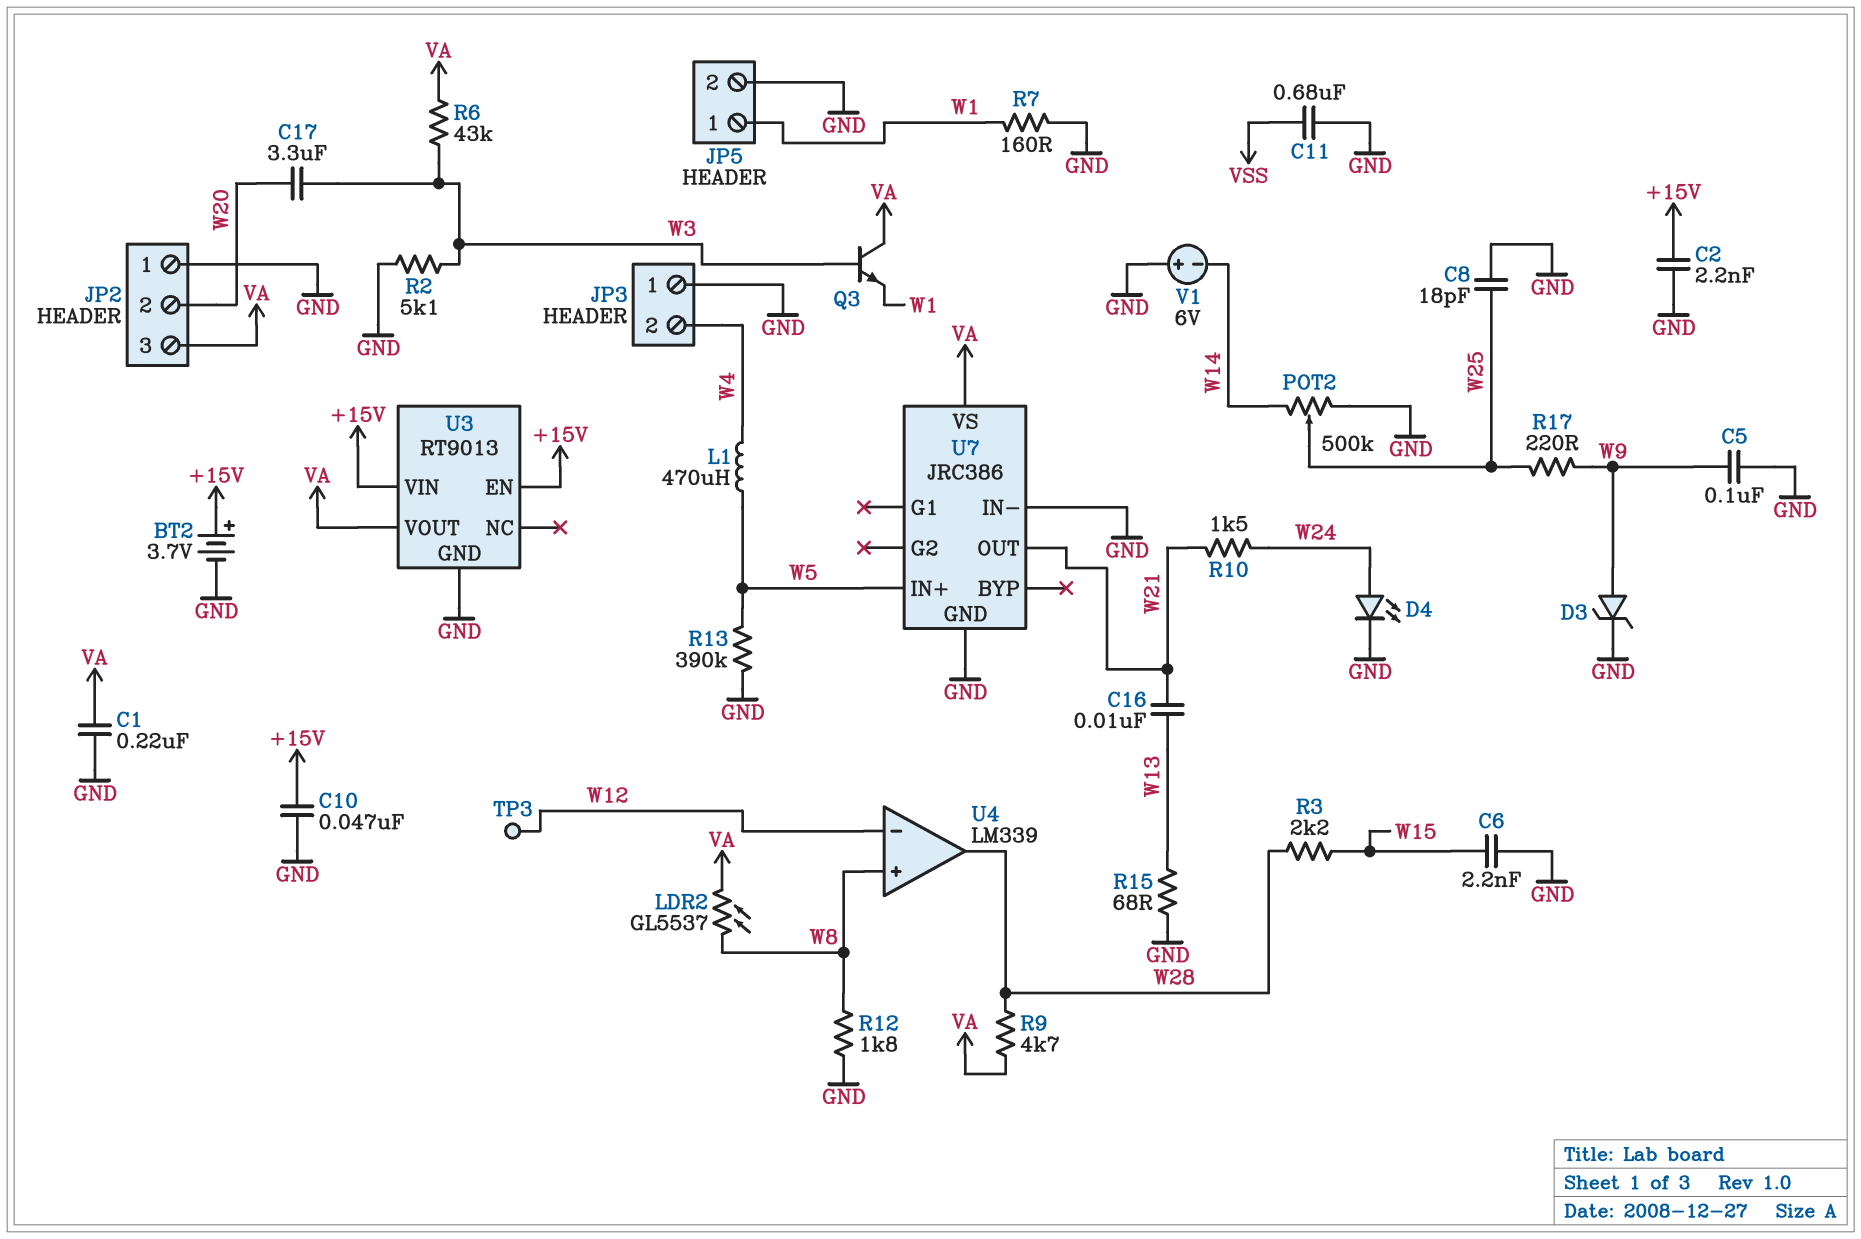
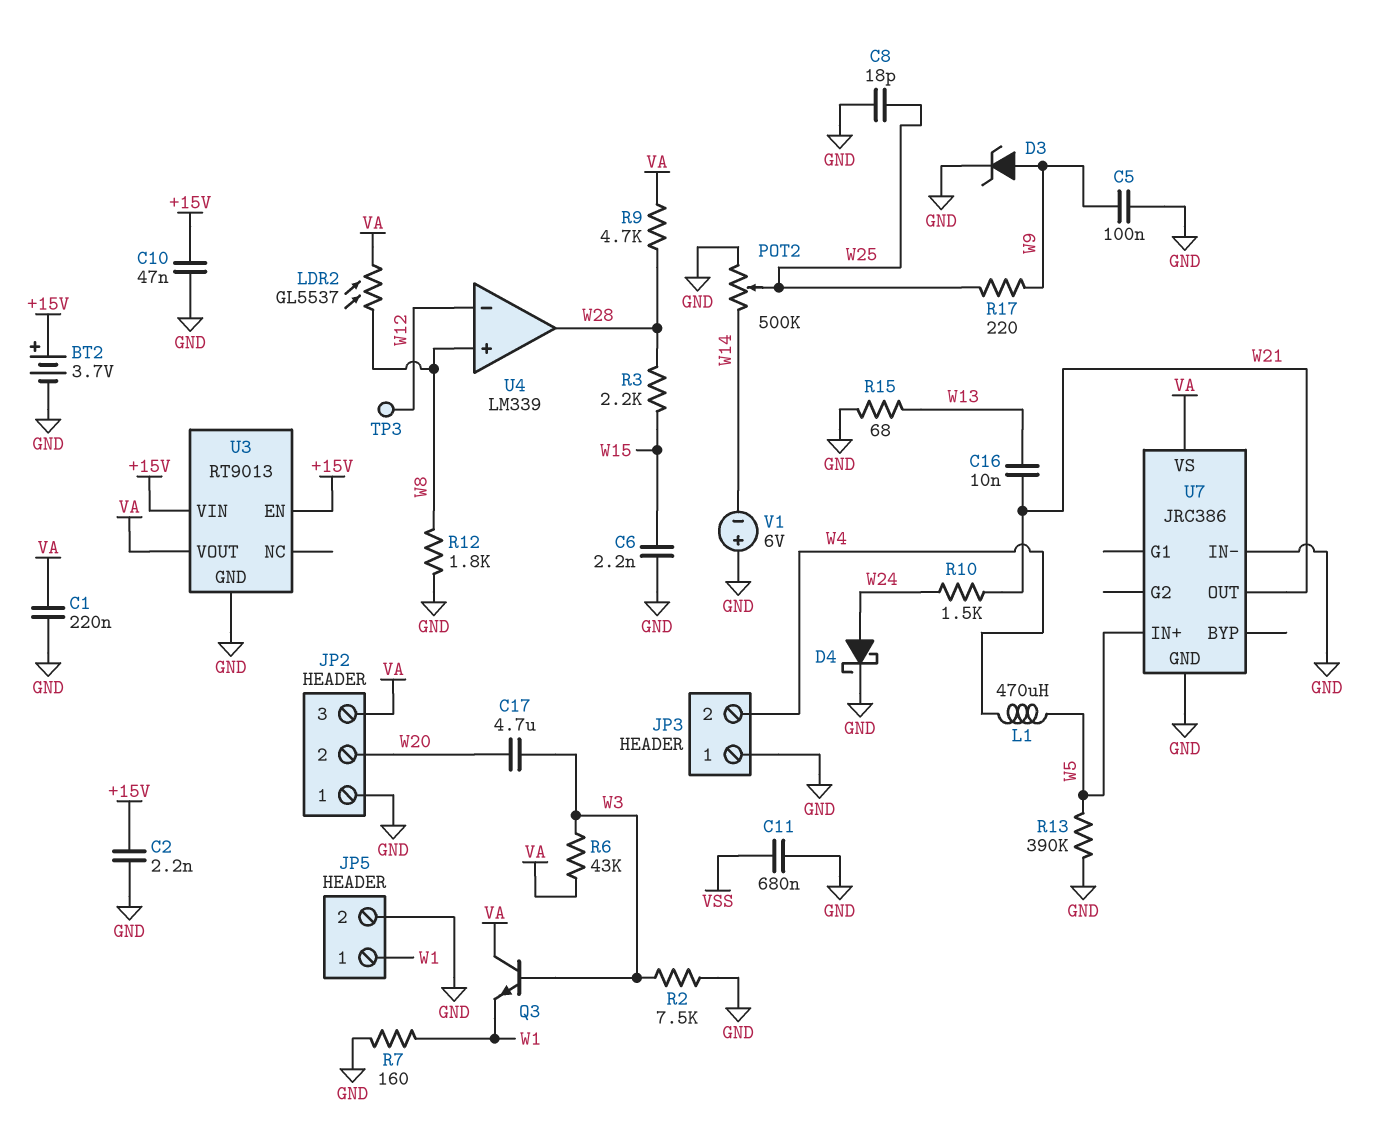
C17: 3.3uF (W3, W20) -> 4.7uF (W3, W20)
D4: LED (A W24, K GND) -> schottky (A W24, K GND)
R2: 5.1k (GND, W3) -> 7.5k (GND, W3)

